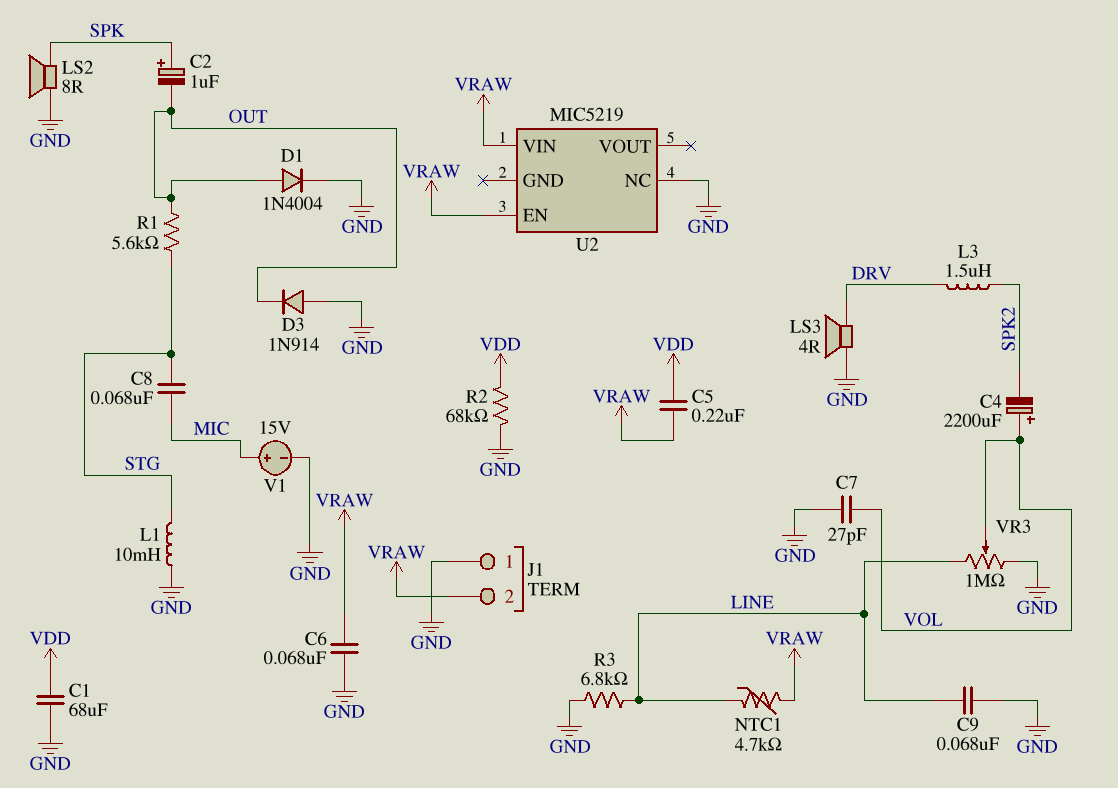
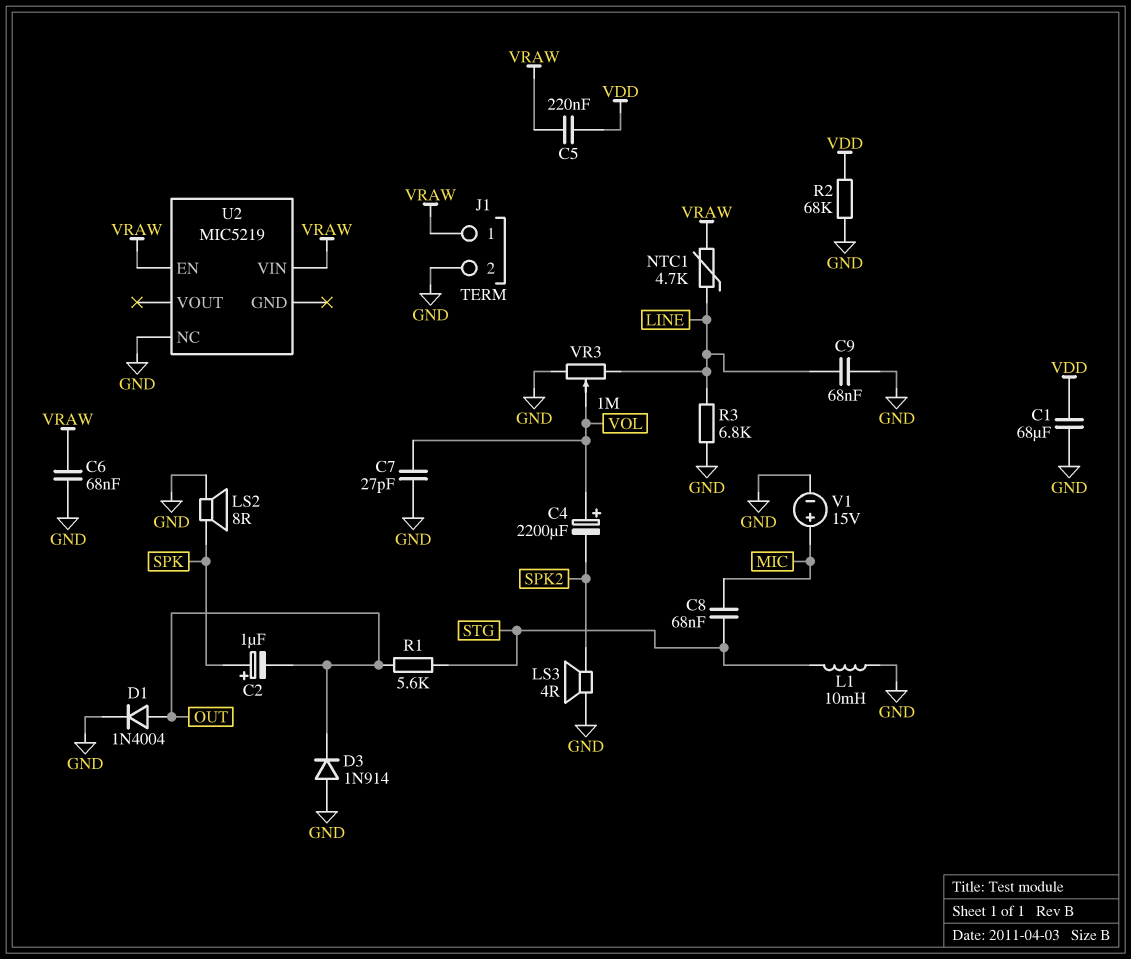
J1 pin 1: GND -> VRAW
J1 pin 2: VRAW -> GND
L3: 1.5uH (DRV, SPK2) -> none
LS3: speaker 4R (DRV, GND) -> speaker 4R (GND, SPK2)

